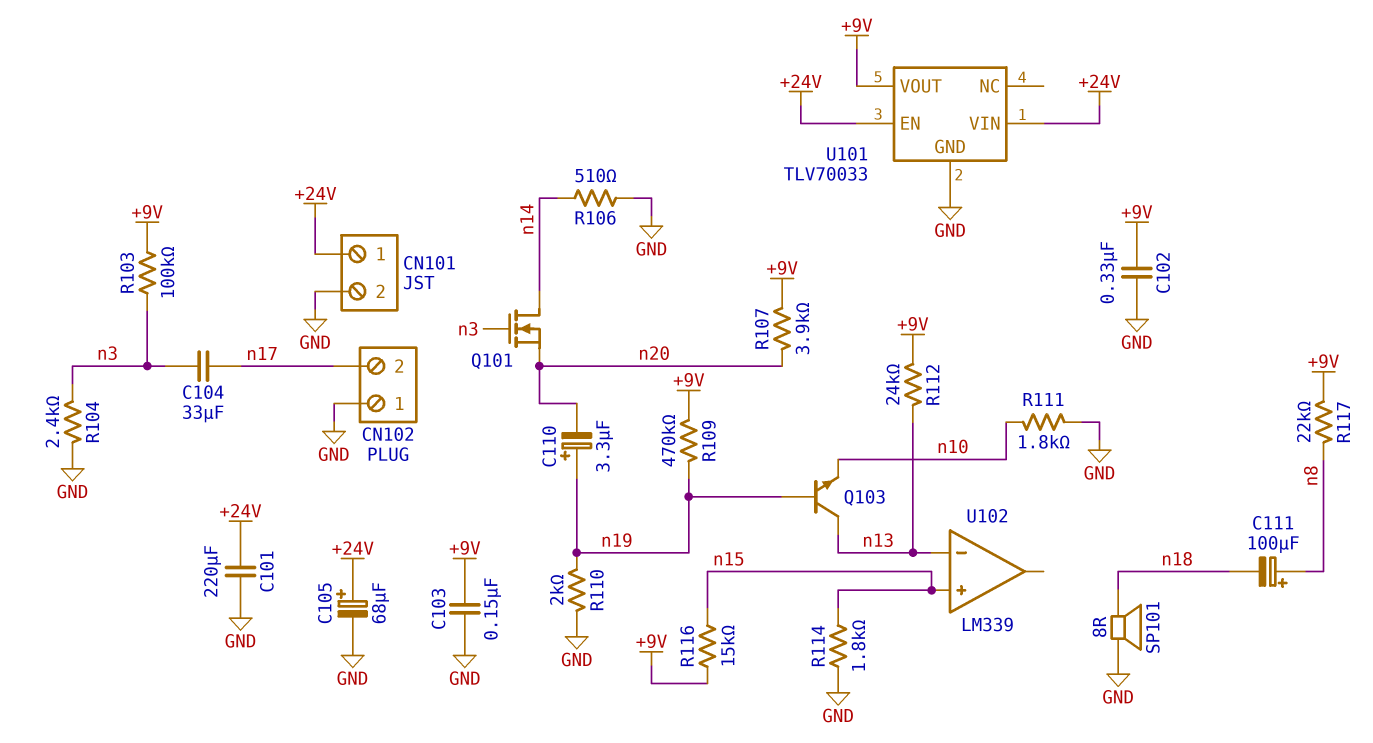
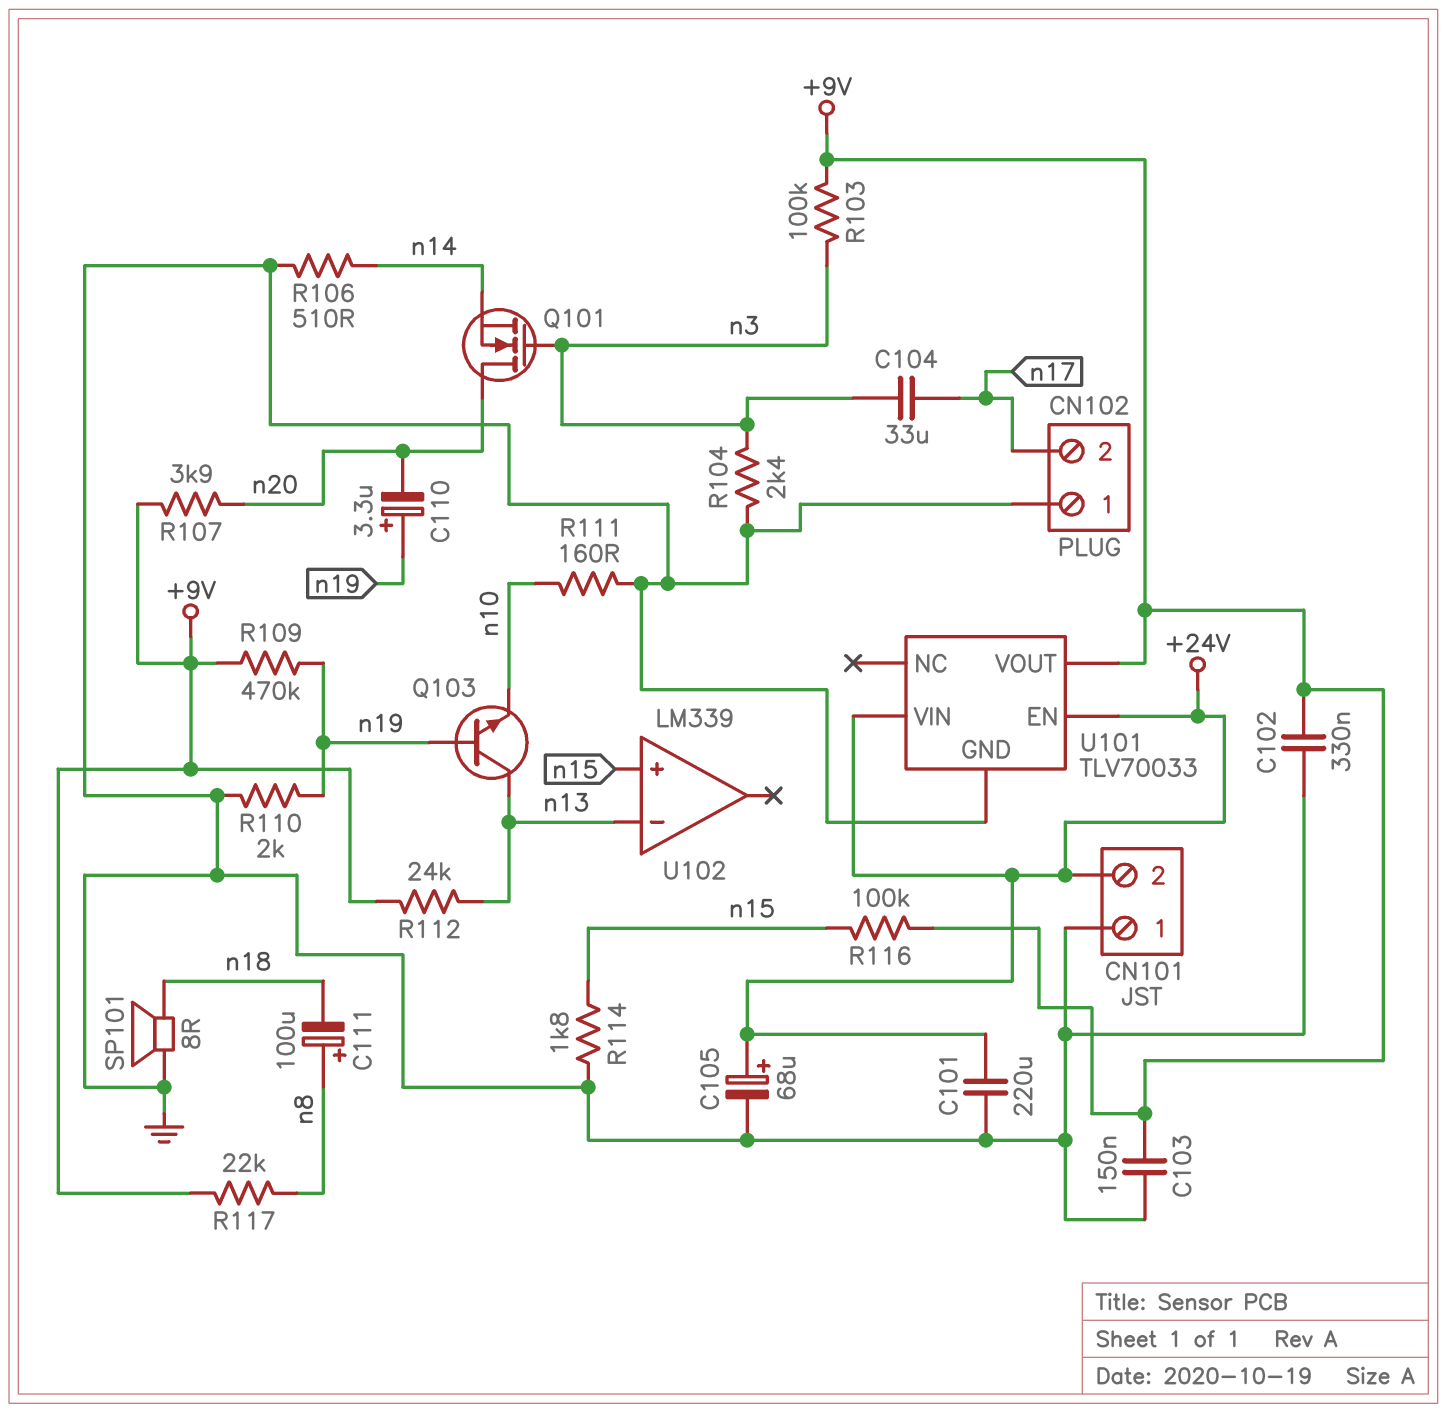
CN101 pin 1: +24V -> GND
CN101 pin 2: GND -> +24V
Q101: NMOS (G n3, D n14, S n20) -> NMOS (G n3, D n20, S n14)
R111: 1.8k (GND, n10) -> 160 (GND, n10)
R116: 15k (+9V, n15) -> 100k (+9V, n15)

